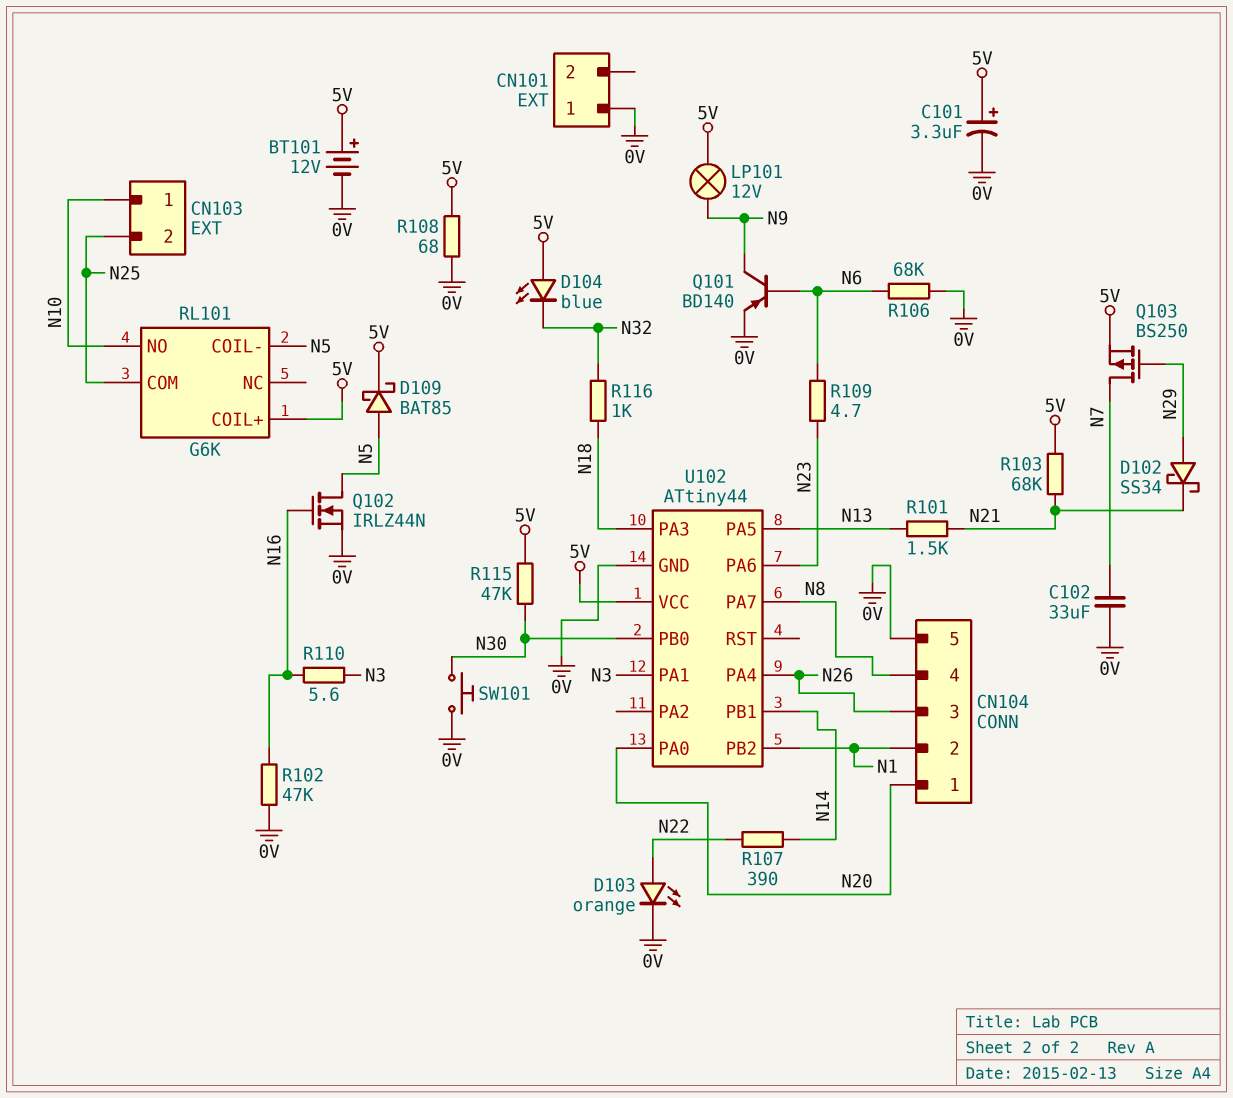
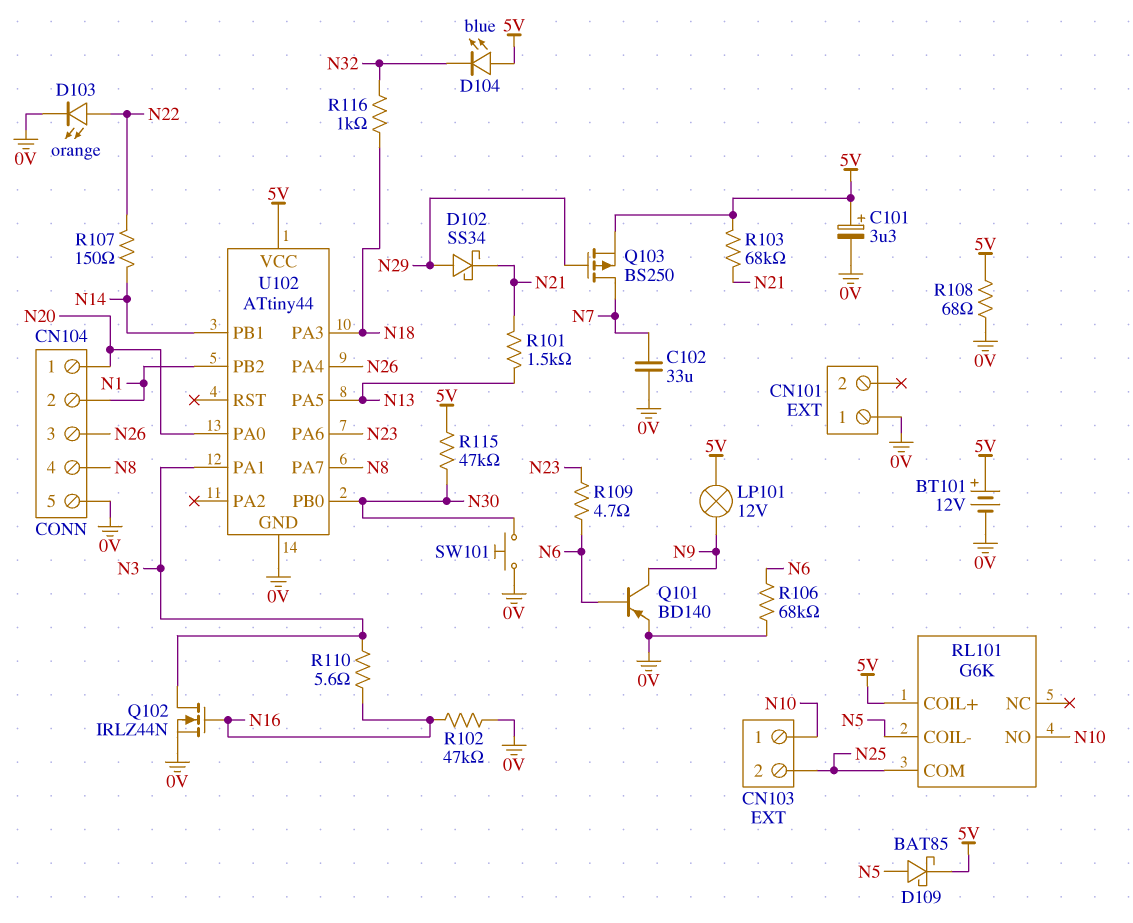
Q102: NMOS IRLZ44N (G N16, D N5, S 0V) -> NMOS IRLZ44N (G N16, D N3, S 0V)
R107: 390 (N14, N22) -> 150 (N14, N22)

